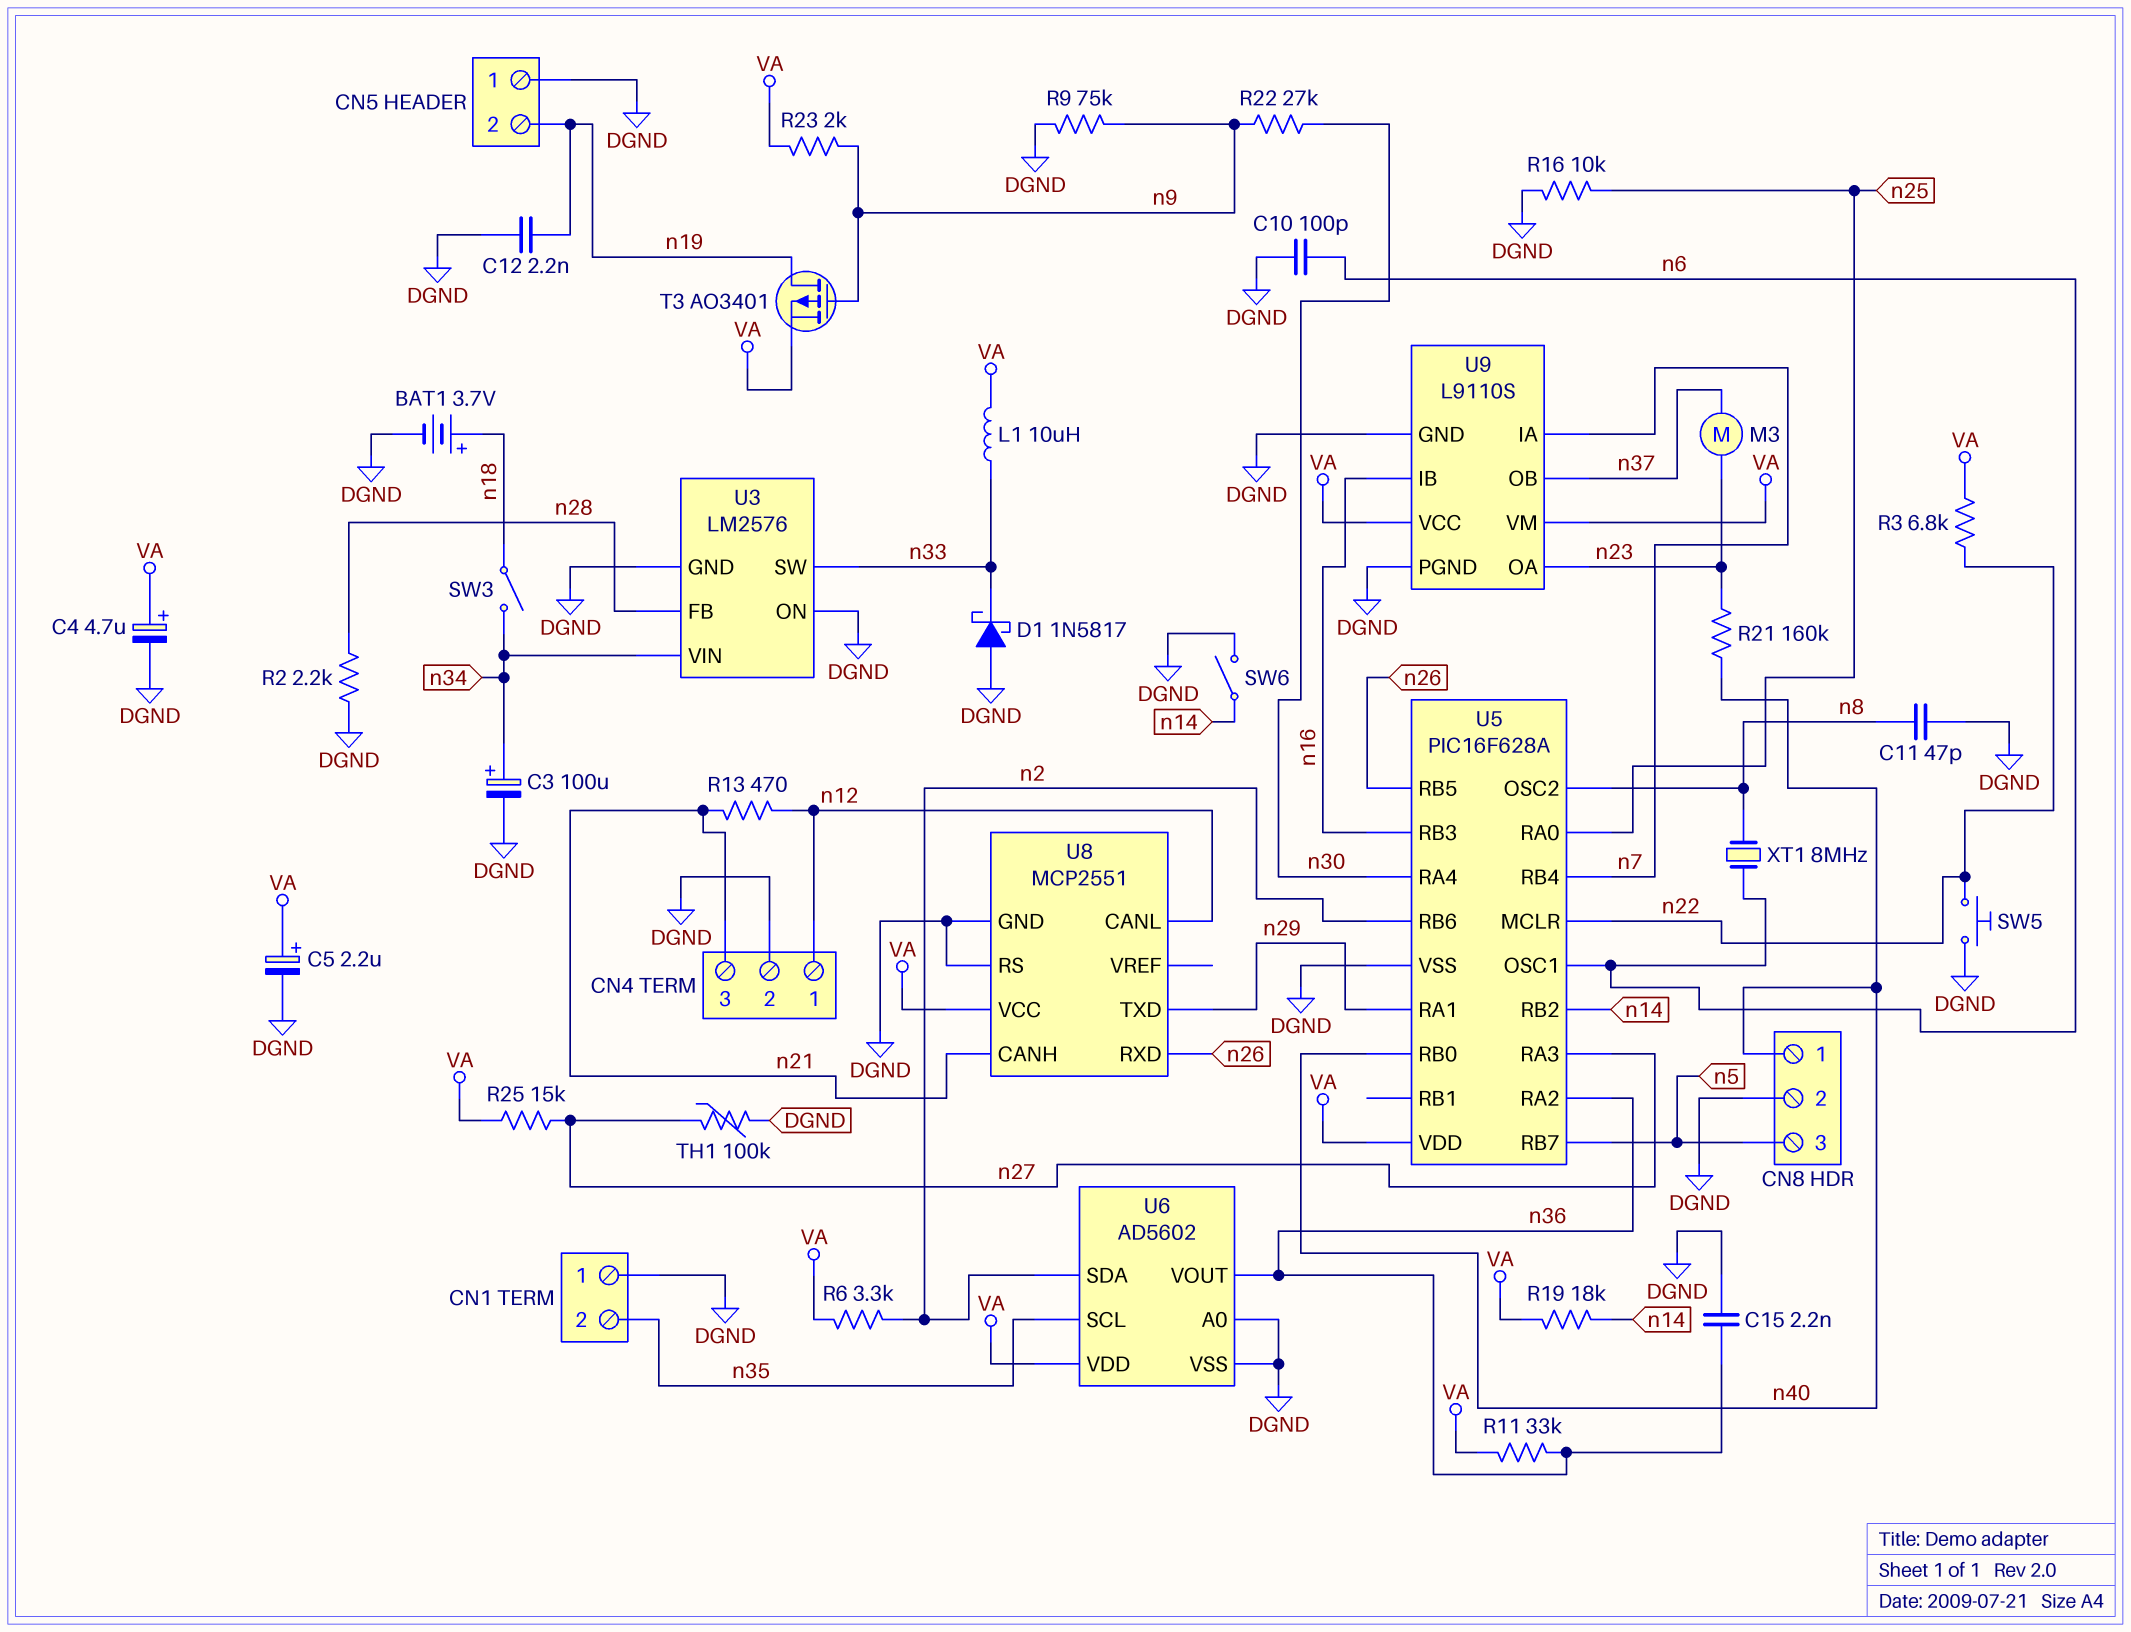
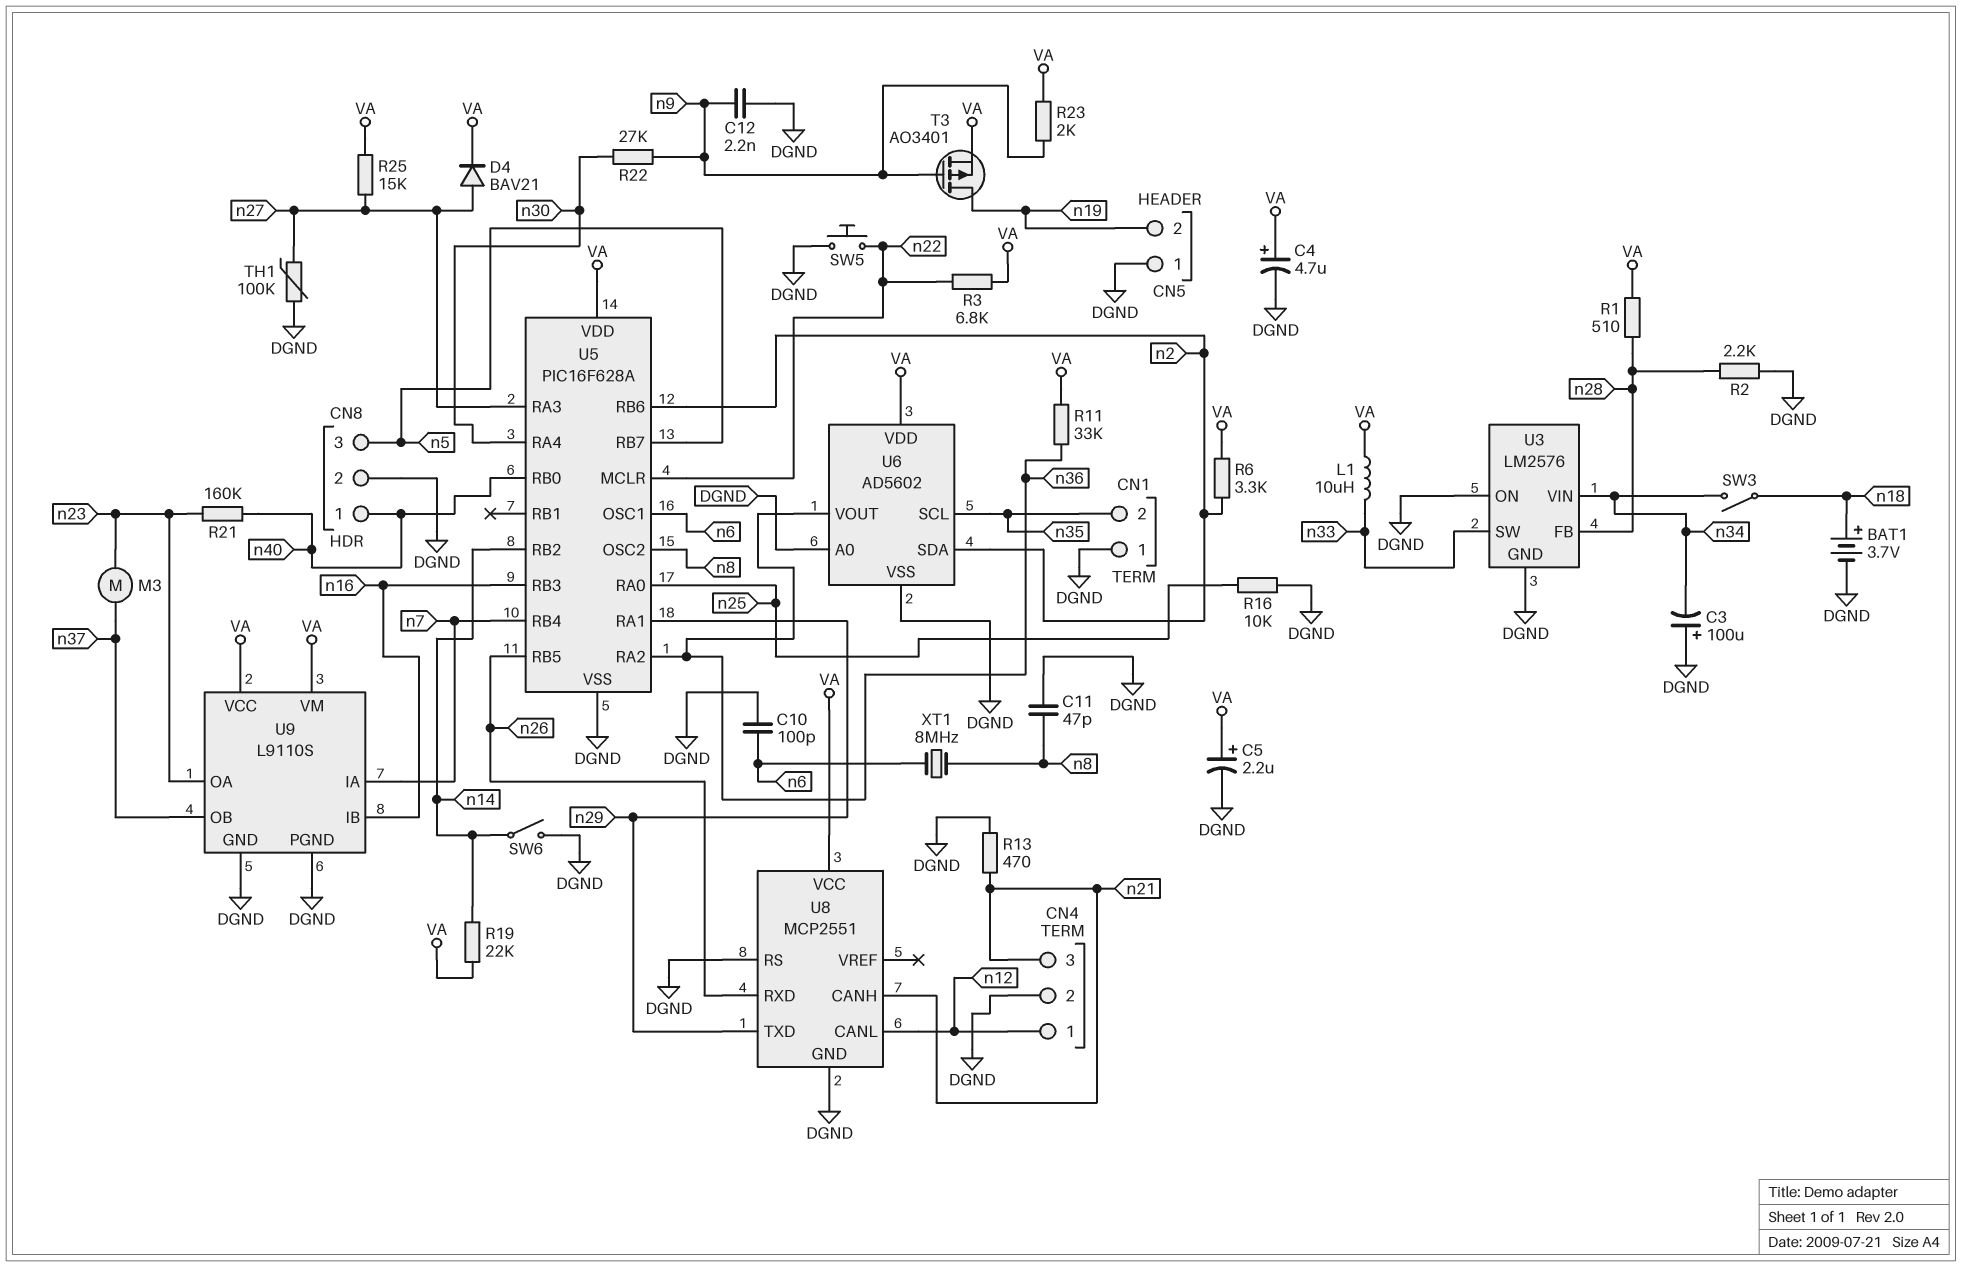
C3: 100uF (plus n34, minus DGND) -> 100uF (plus DGND, minus n34)
C12: 2.2nF (DGND, n19) -> 2.2nF (DGND, n9)
C15: 2.2nF (DGND, n36) -> none
D1: schottky 1N5817 (A DGND, K n33) -> none
D4: none -> diode BAV21 (A n27, K VA)
R1: none -> 510 (VA, n28)
R9: 75k (DGND, n9) -> none
R13: 470 (n12, n21) -> 470 (DGND, n21)
R19: 18k (VA, n14) -> 22k (VA, n14)

